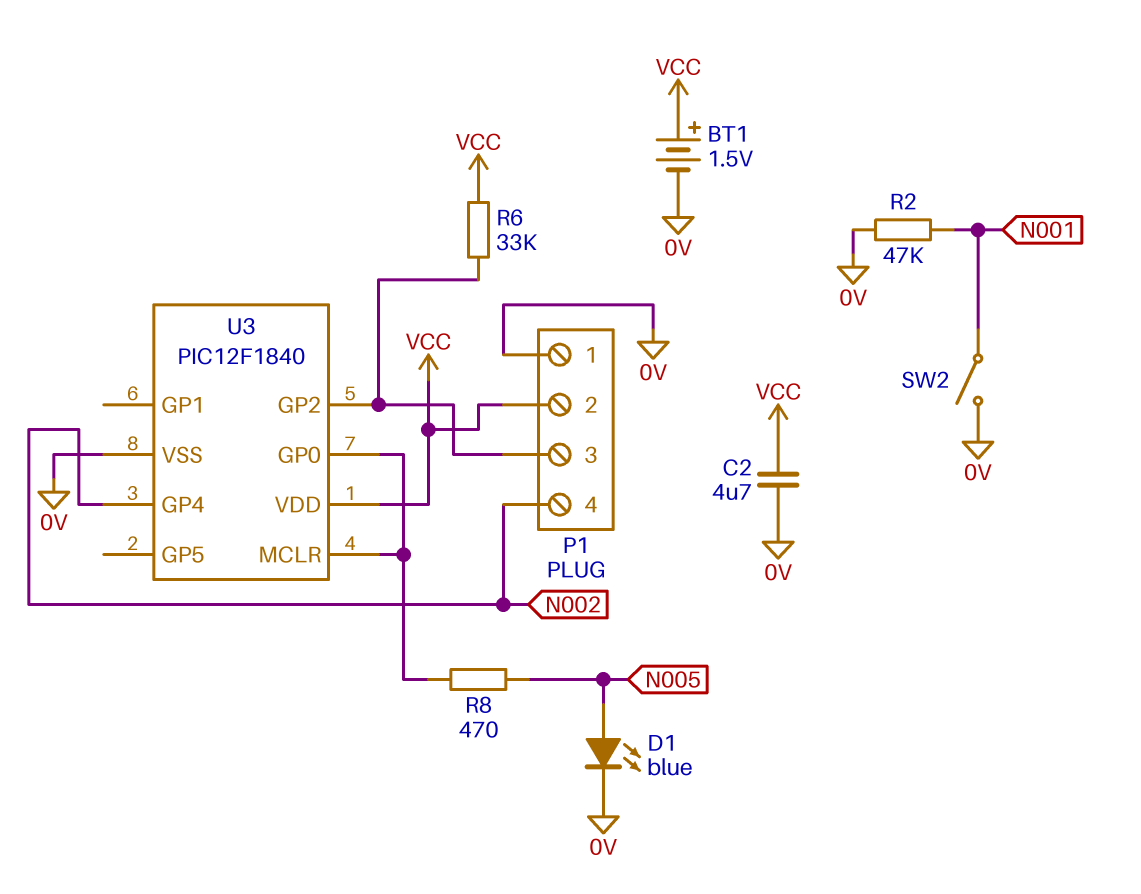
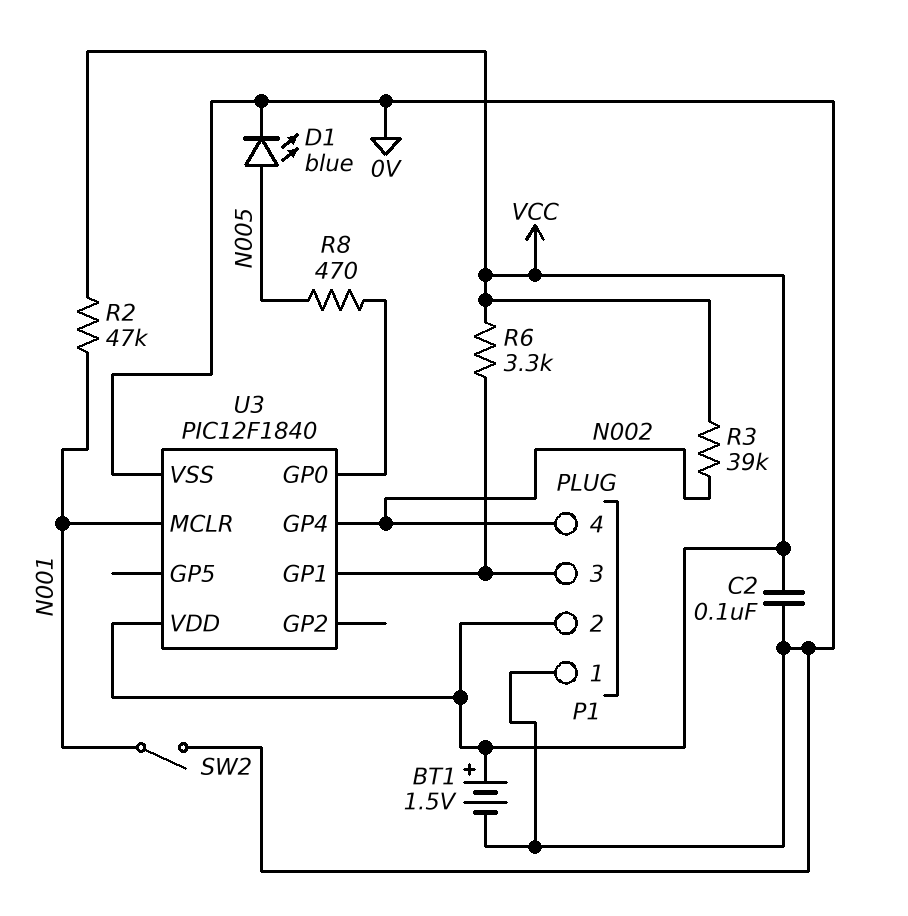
C2: 4.7uF (0V, VCC) -> 100nF (0V, VCC)
R2: 47k (0V, N001) -> 47k (N001, VCC)
R3: none -> 39k (N002, VCC)
R6: 33k (P1/3, VCC) -> 3.3k (P1/3, VCC)
U3 pin GP1: none -> P1/3
U3 pin GP2: P1/3 -> none
U3 pin MCLR: U3/GP0 -> N001

